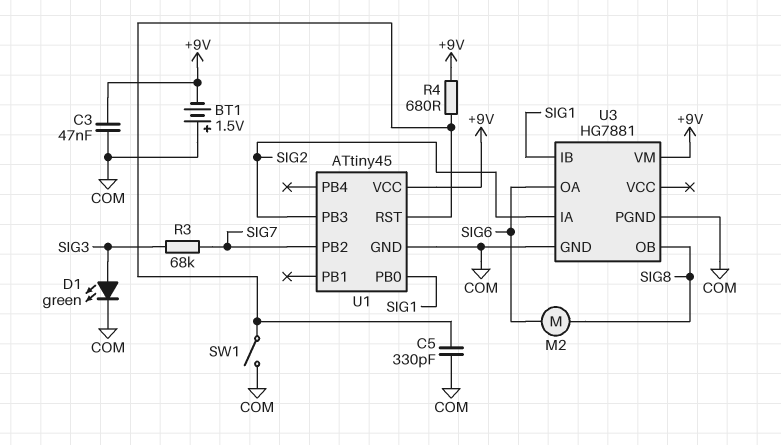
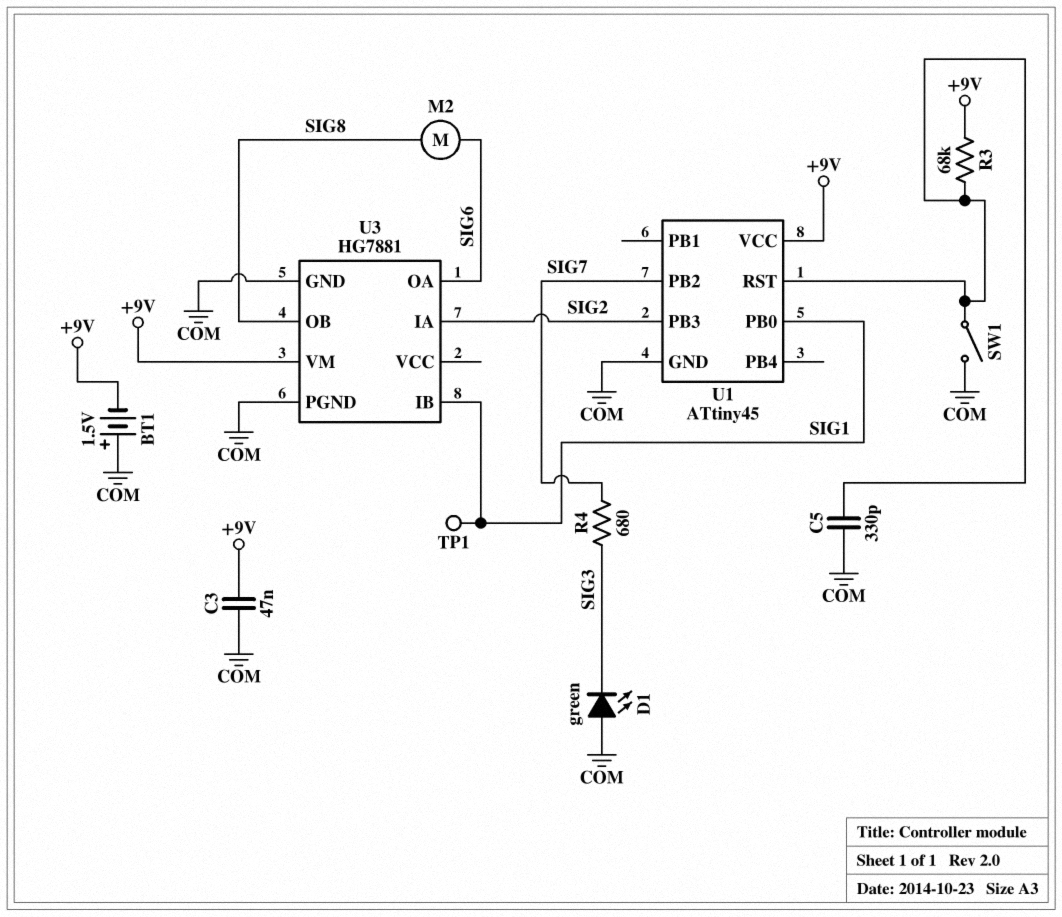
D1: LED green (A SIG3, K COM) -> LED green (A COM, K SIG3)
R3: 68k (SIG3, SIG7) -> 68k (+9V, U1/RST)
R4: 680 (+9V, U1/RST) -> 680 (SIG3, SIG7)
TP1: none -> test point (SIG1)

